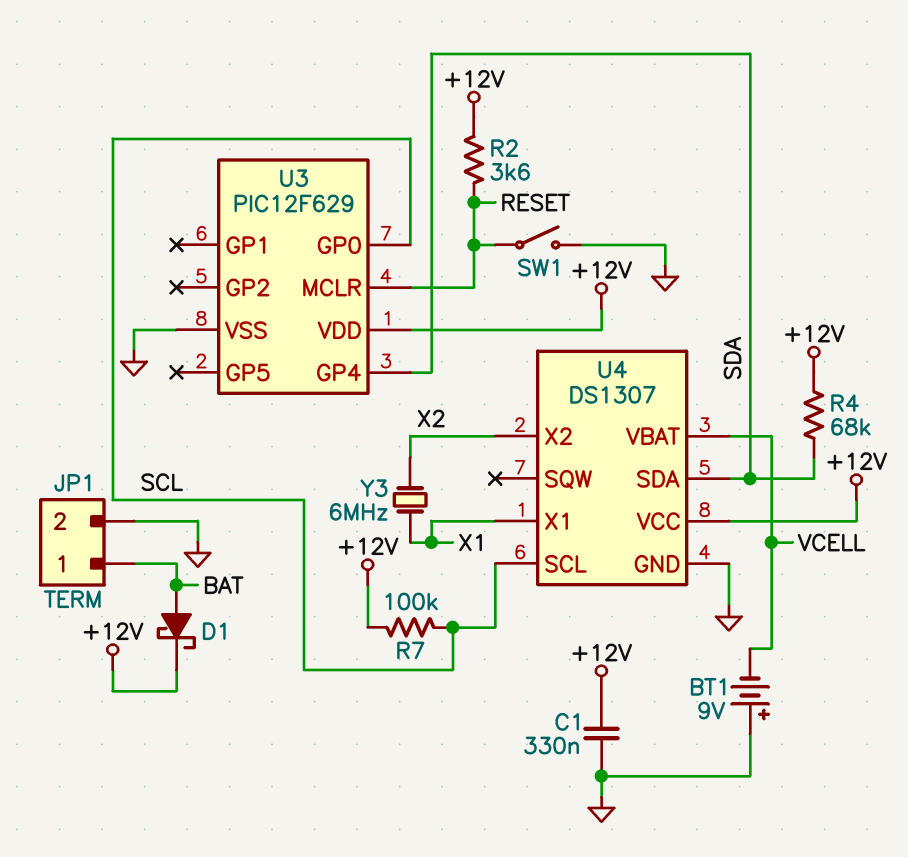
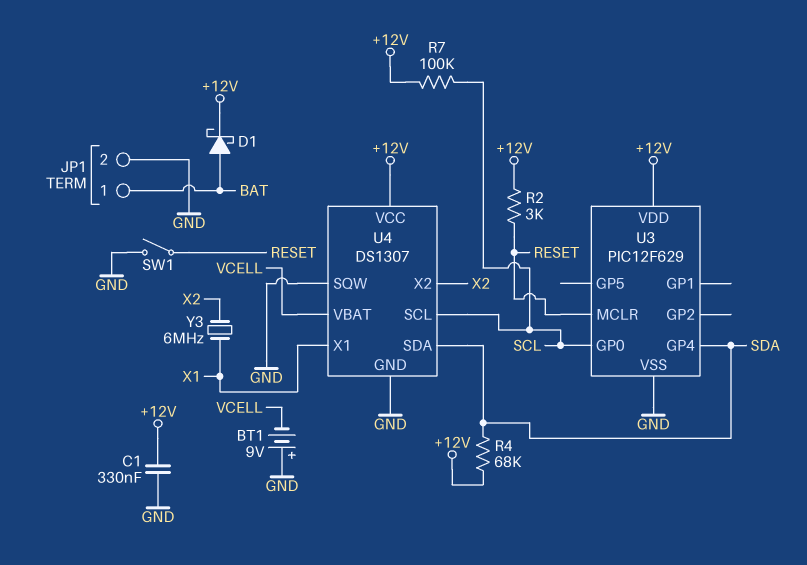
R2: 3.6k (+12V, RESET) -> 3k (+12V, RESET)
U4 pin SQW: none -> GND

